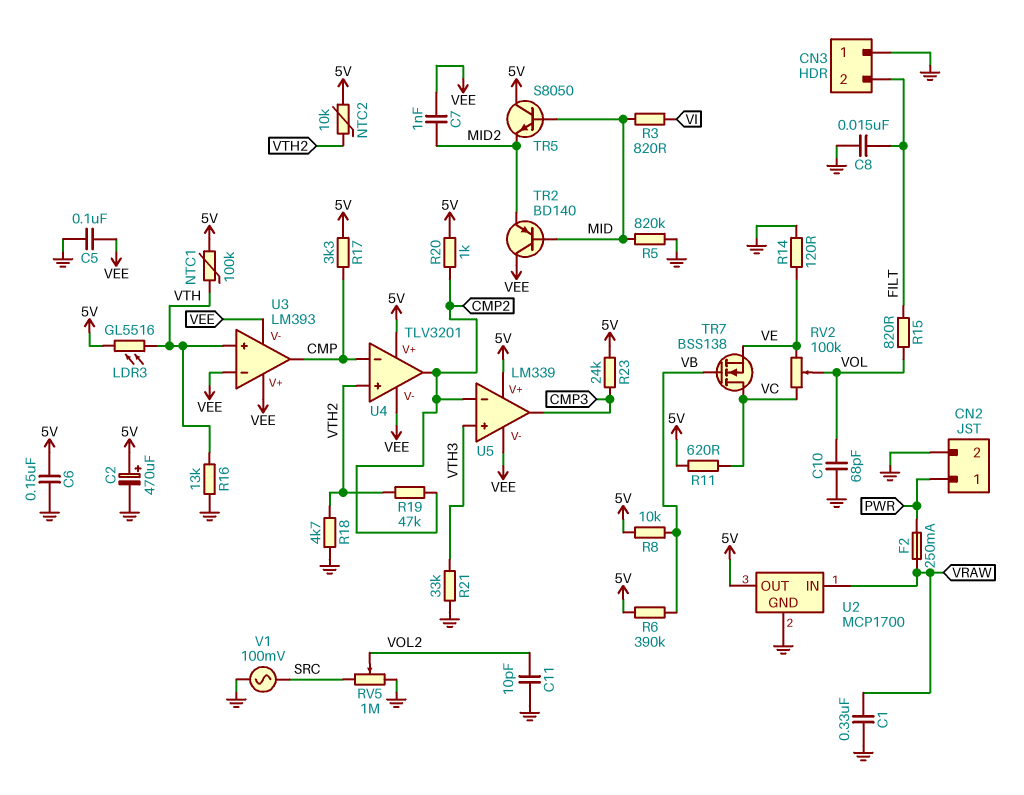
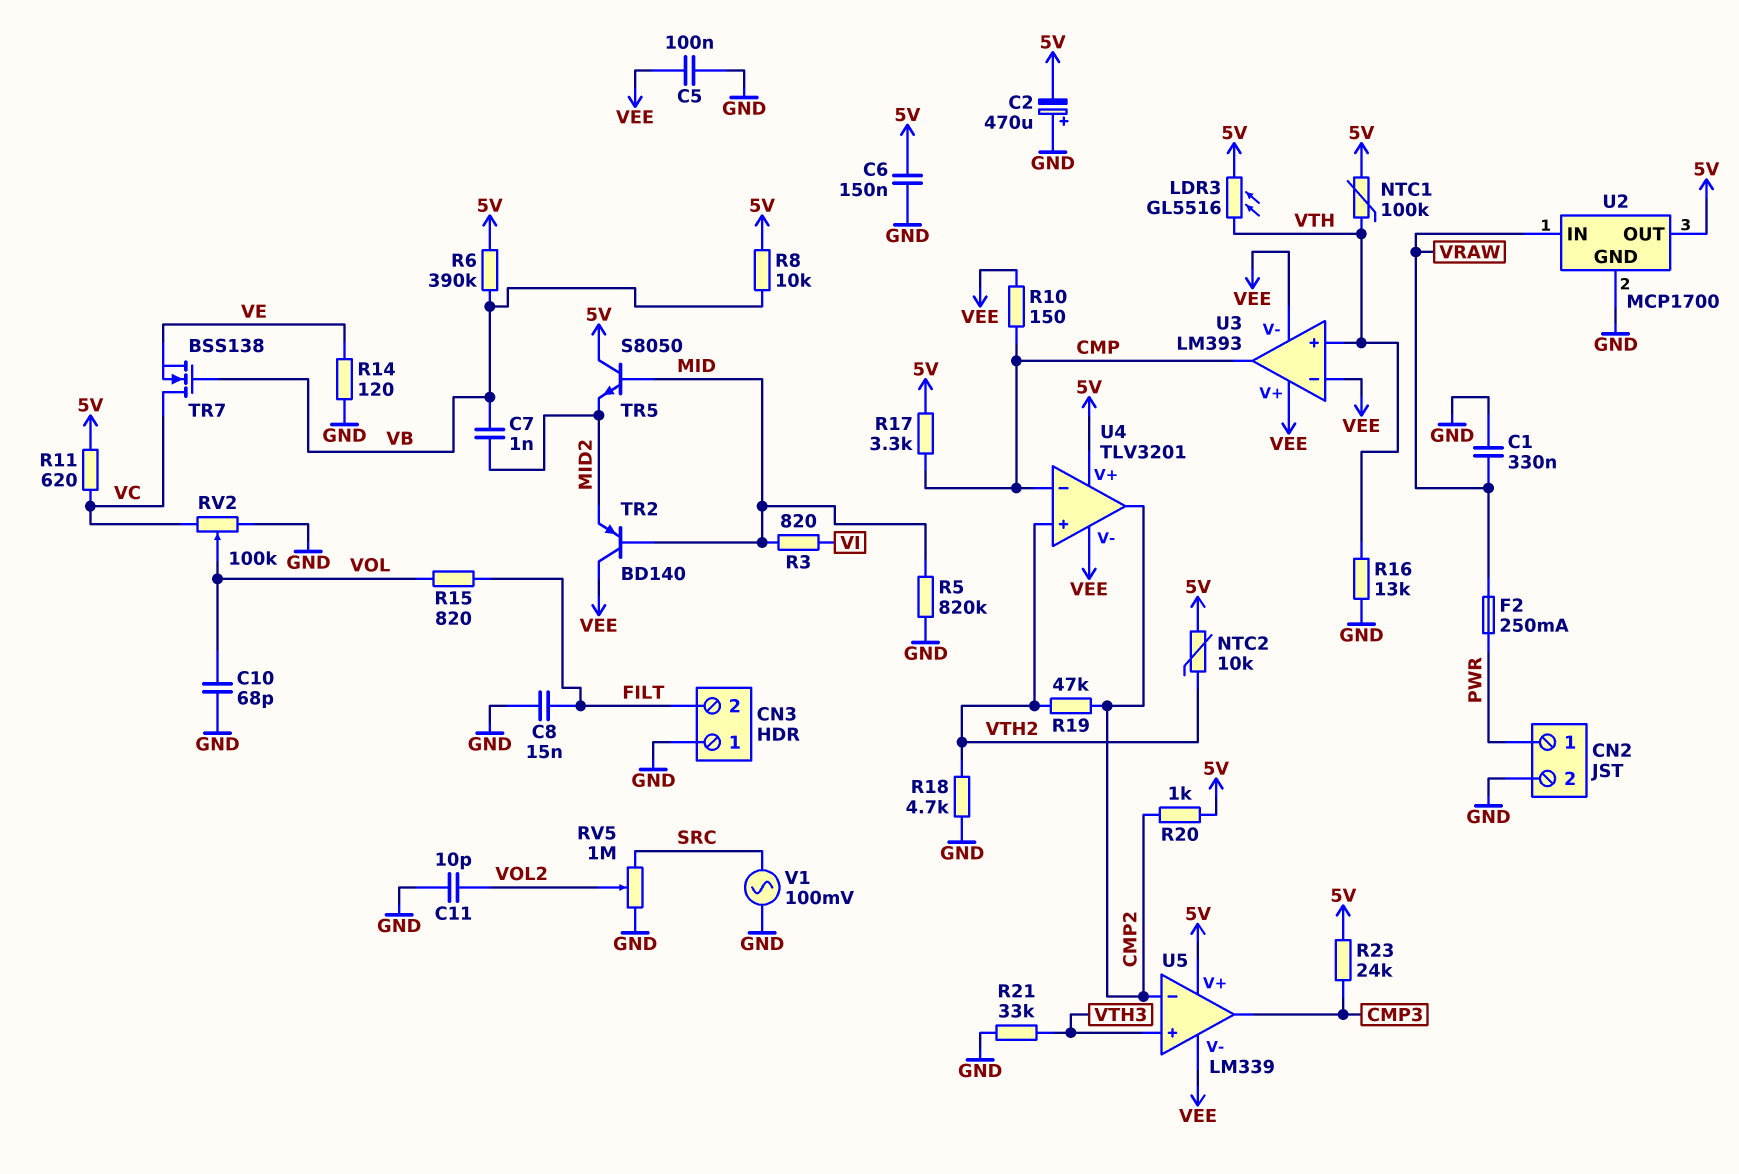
C2: 470uF (plus 5V, minus GND) -> 470uF (plus GND, minus 5V)
C7: 1nF (MID2, VEE) -> 1nF (MID2, VB)
R10: none -> 150 (CMP, VEE)
RV2: 100k (VC, VE, wiper VOL) -> 100k (GND, VC, wiper VOL)

